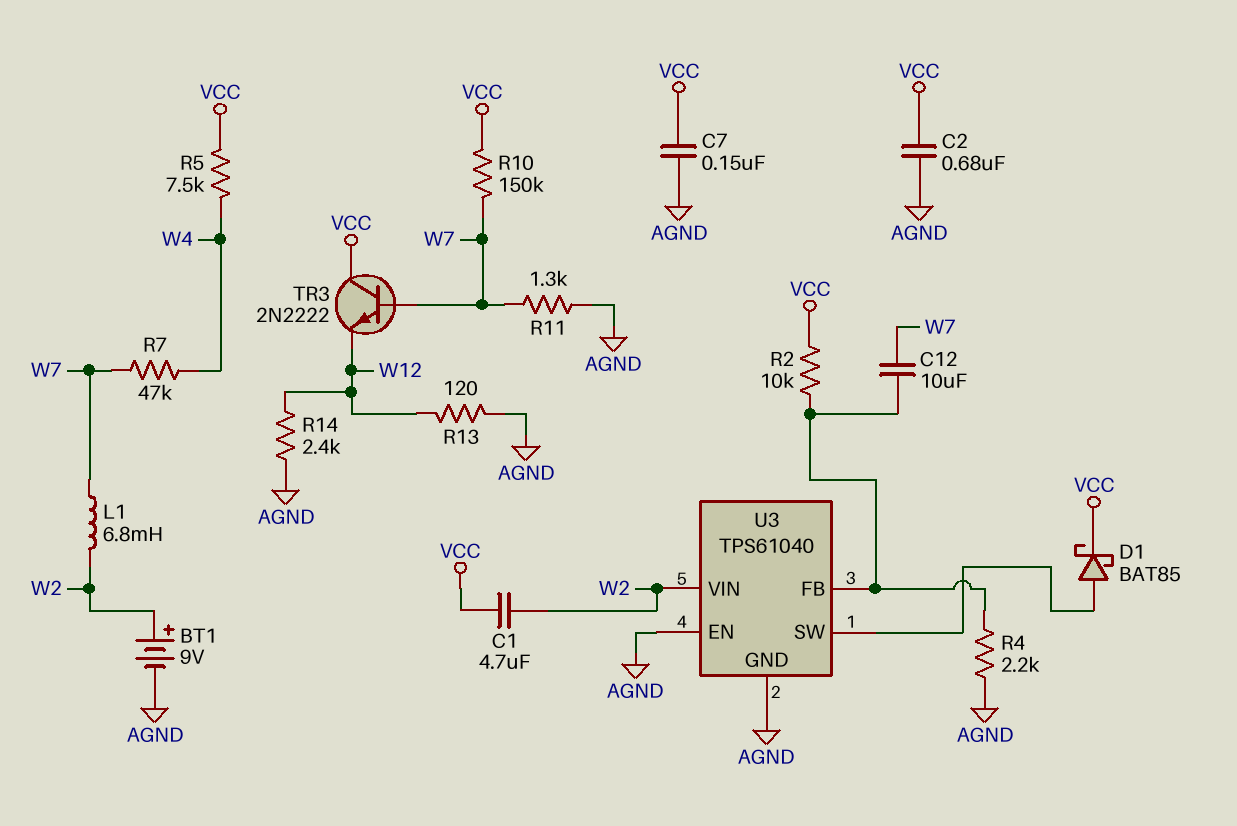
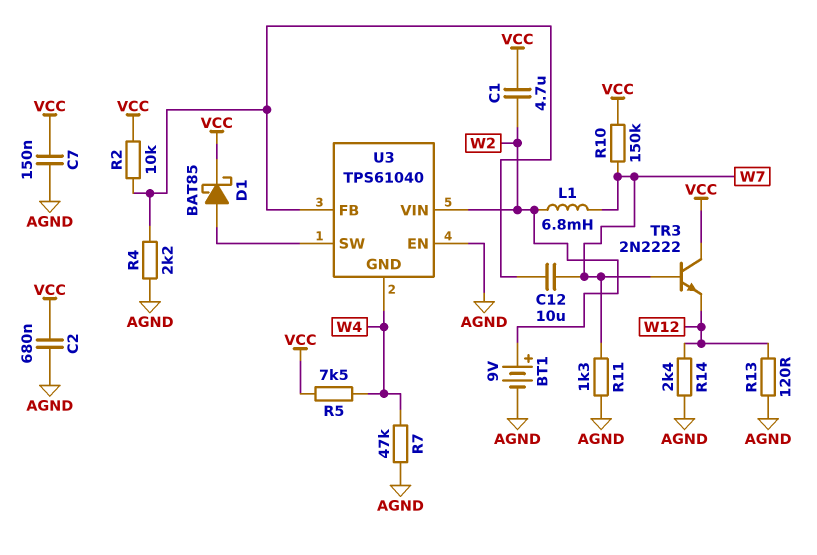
R7: 47k (W4, W7) -> 47k (AGND, W4)
U3 pin GND: AGND -> W4

